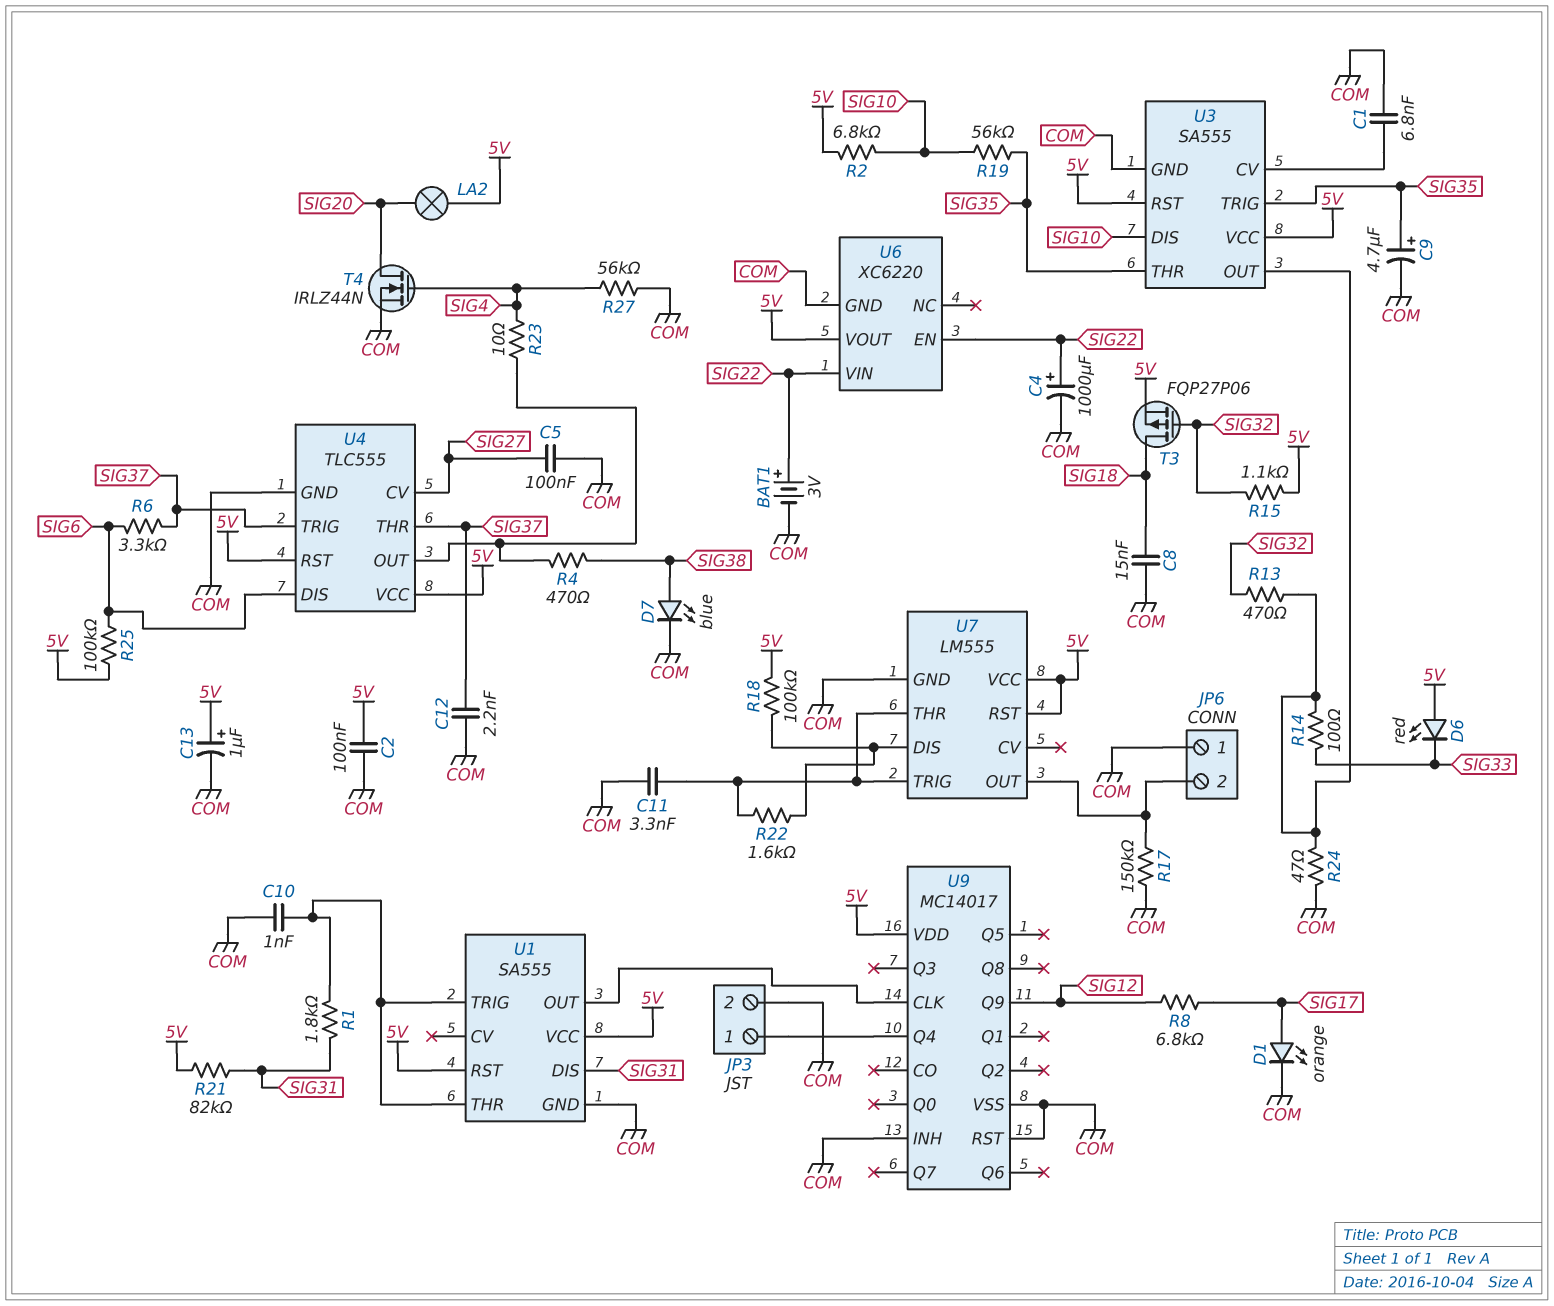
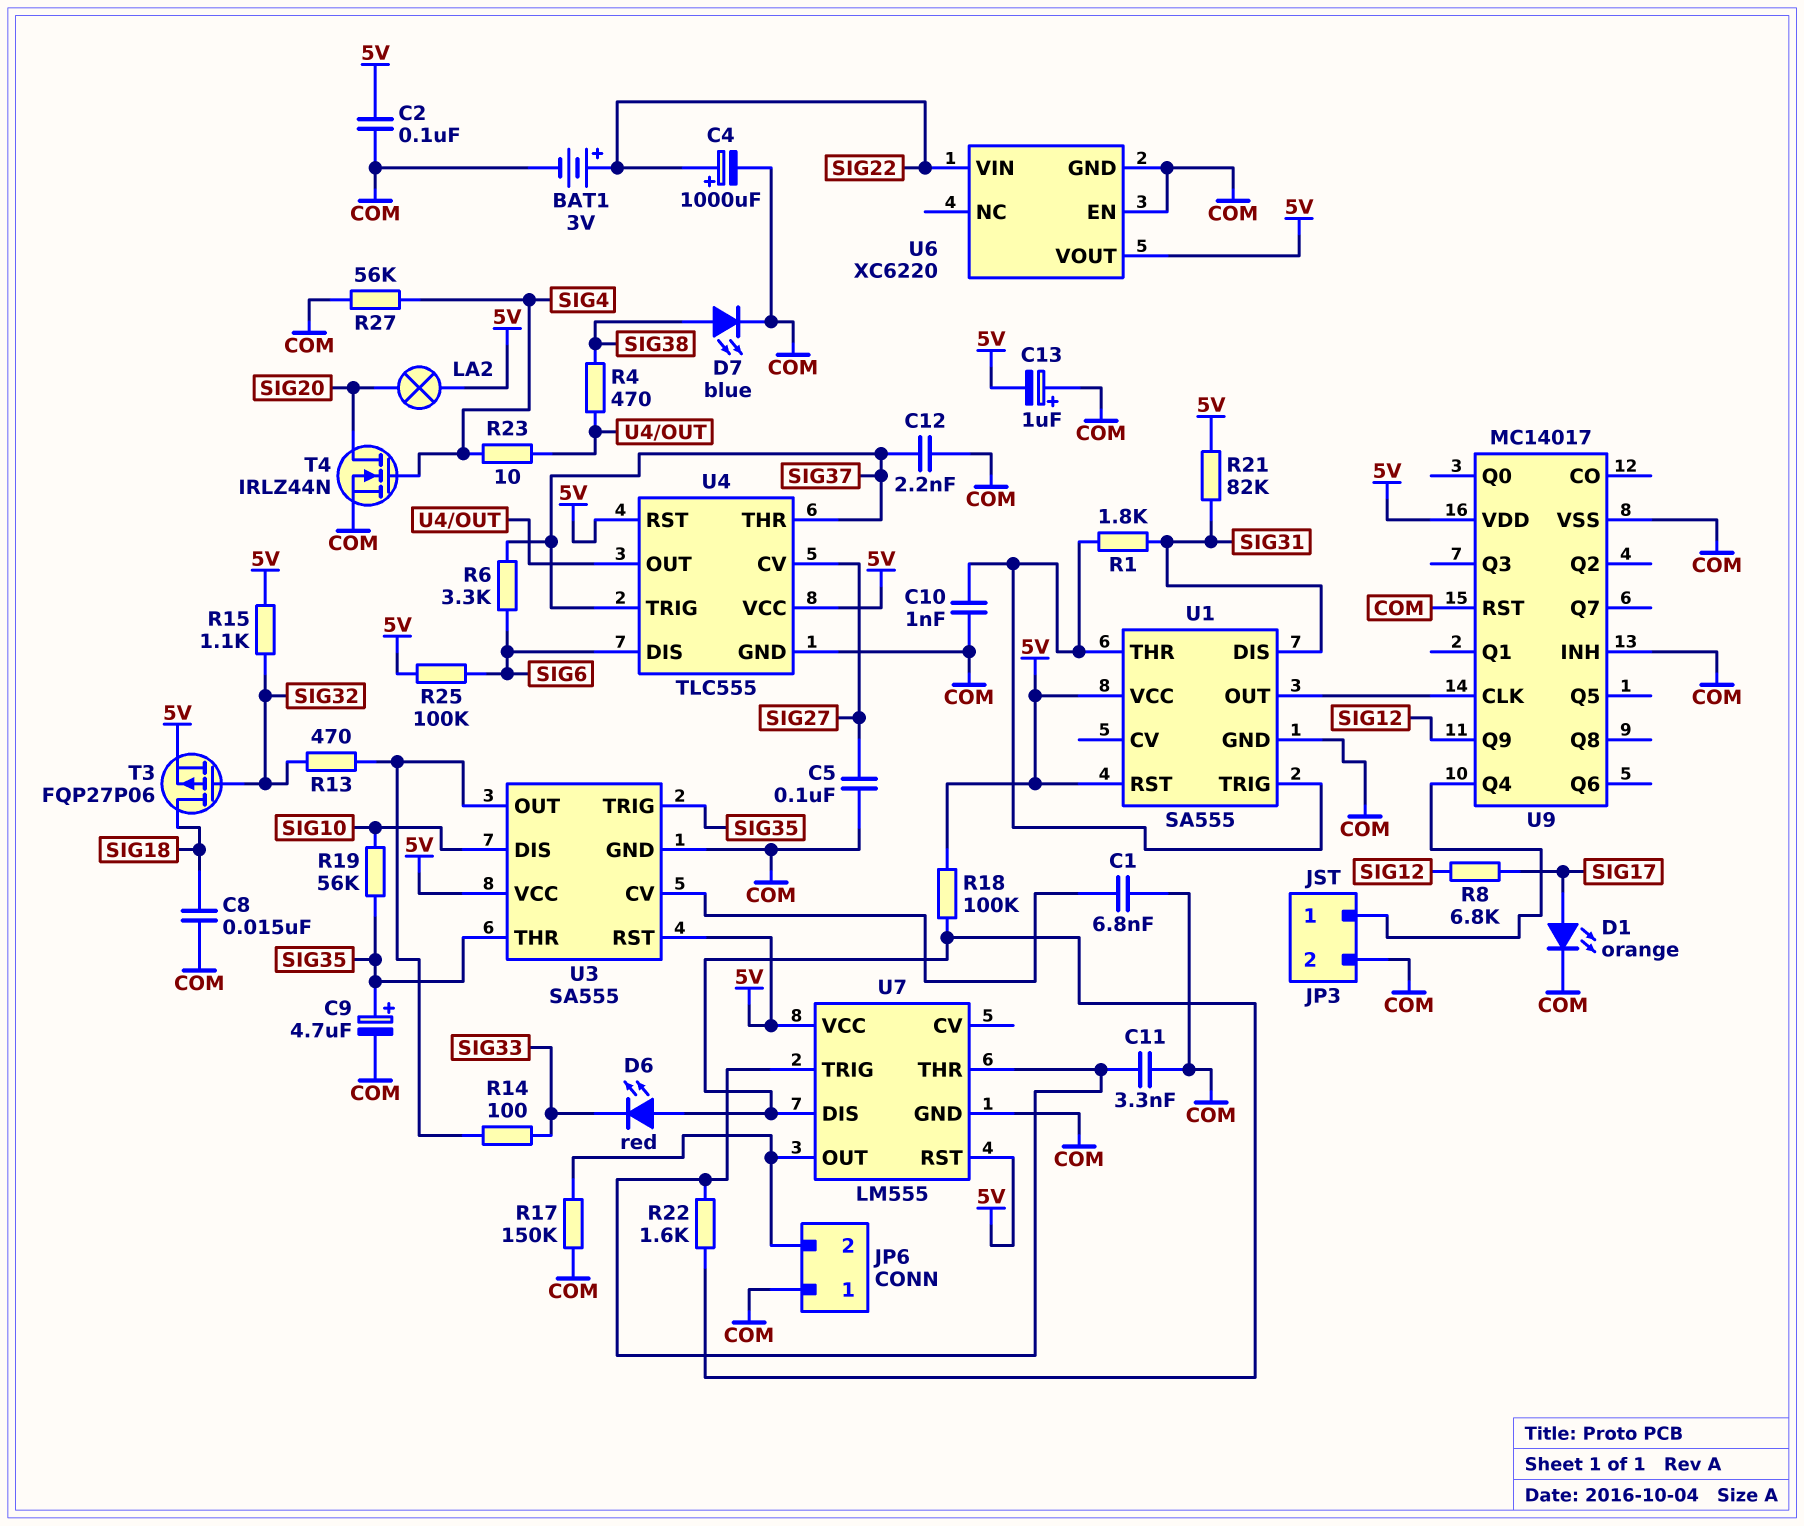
C13: 1uF (plus 5V, minus COM) -> 1uF (plus COM, minus 5V)
D6: LED red (A 5V, K SIG33) -> LED red (A U7/DIS, K SIG33)
R2: 6.8k (5V, SIG10) -> none
R24: 47 (COM, U3/OUT) -> none
U6 pin EN: SIG22 -> COM

